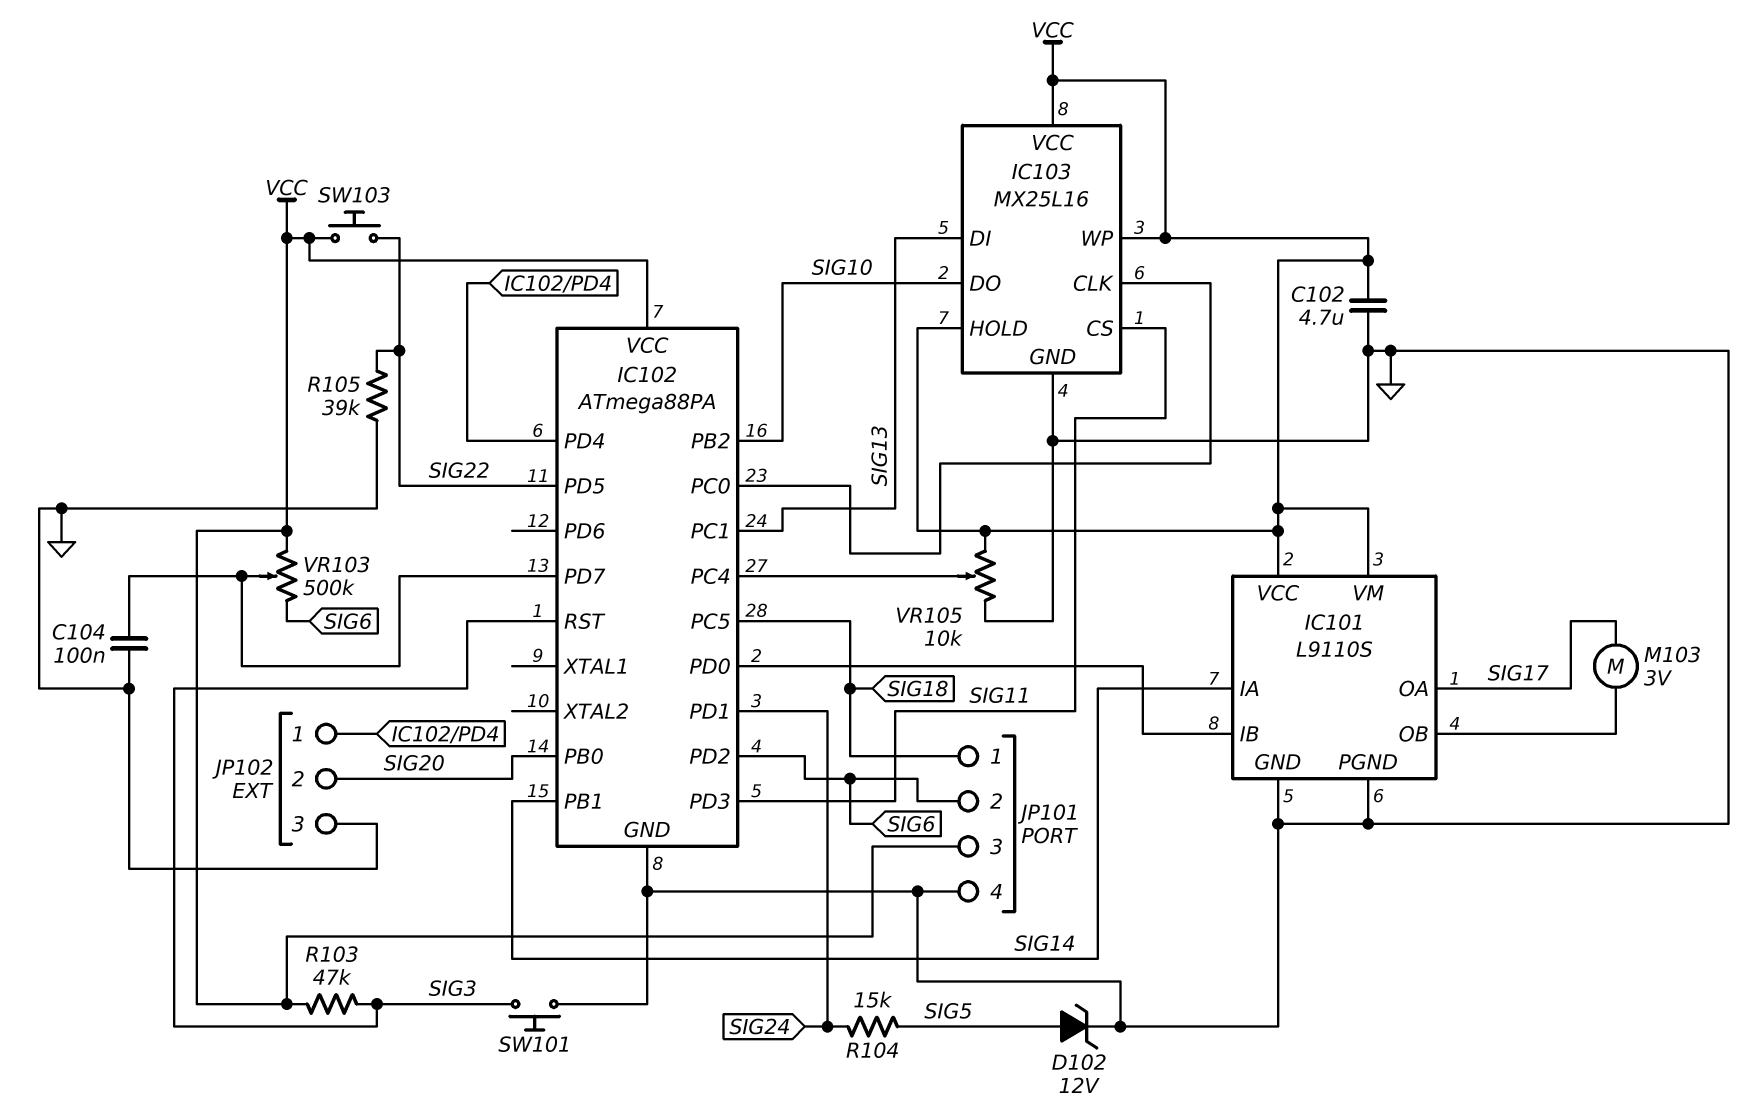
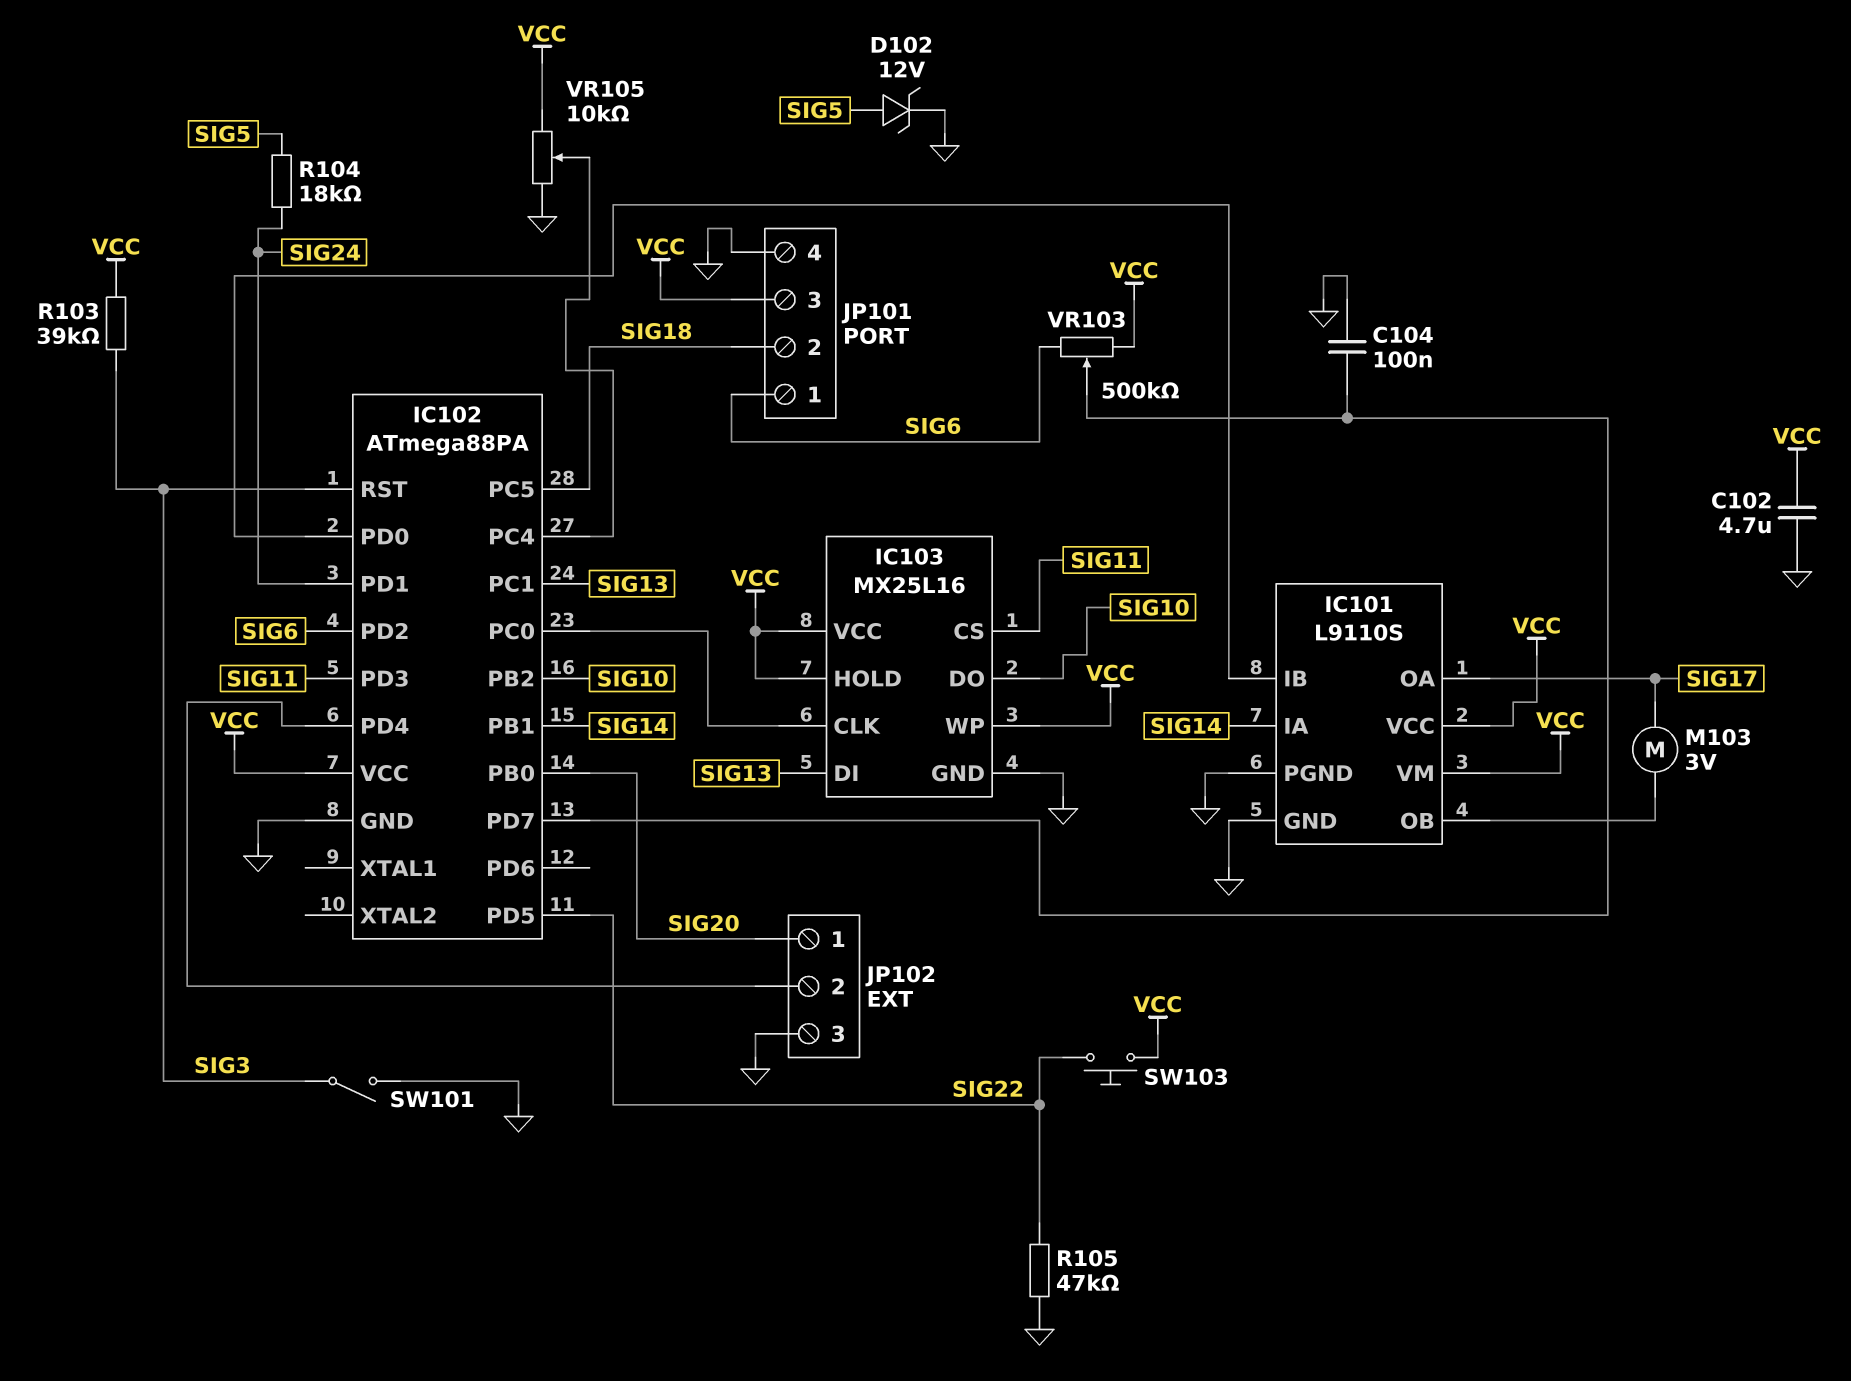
JP101 pin 1: SIG18 -> SIG6
JP101 pin 2: SIG6 -> SIG18
JP102 pin 1: IC102/PD4 -> SIG20
JP102 pin 2: SIG20 -> IC102/PD4
R103: 47k (SIG3, VCC) -> 39k (SIG3, VCC)
R104: 15k (SIG5, SIG24) -> 18k (SIG5, SIG24)
R105: 39k (GND, SIG22) -> 47k (GND, SIG22)
SW101: button (GND, SIG3) -> switch (GND, SIG3)

